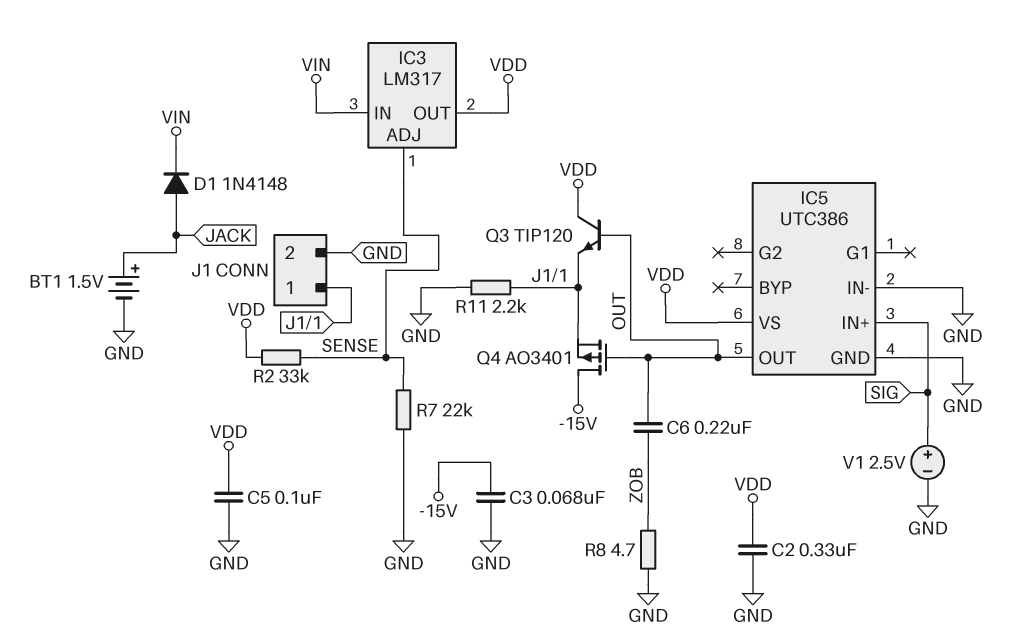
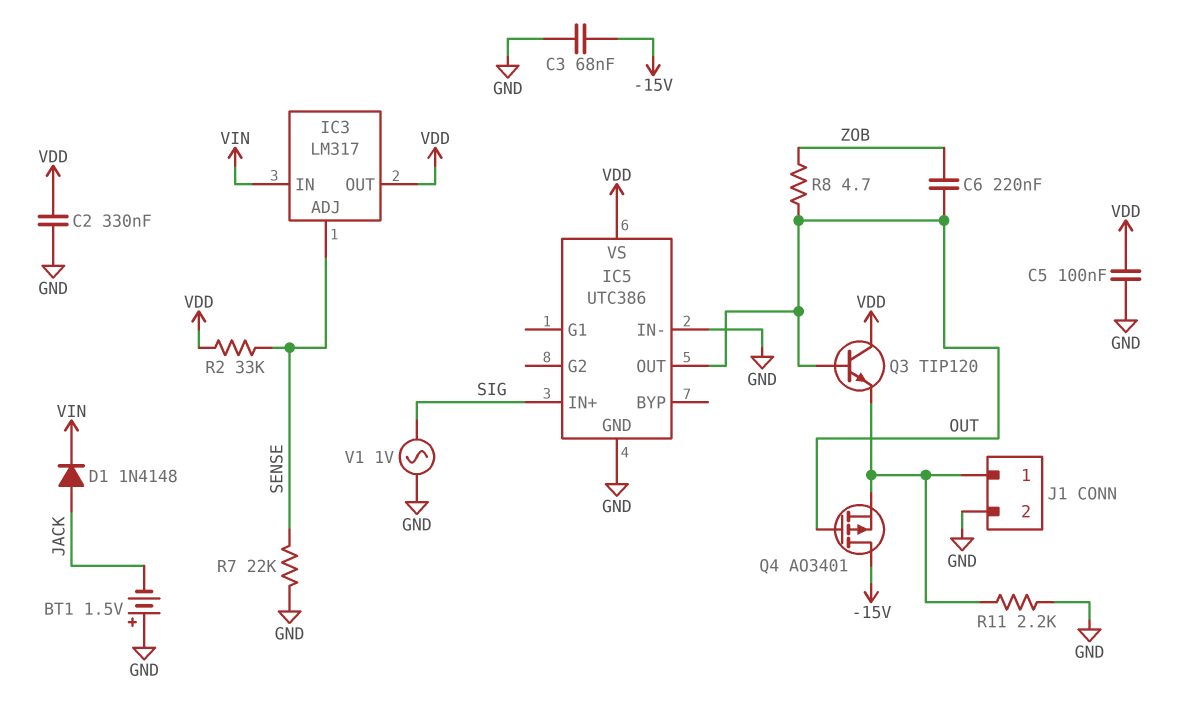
BT1: 1.5V (plus JACK, minus GND) -> 1.5V (plus GND, minus JACK)
R8: 4.7 (GND, ZOB) -> 4.7 (OUT, ZOB)
V1: 2.5V (plus SIG, minus GND) -> AC 1V (GND, SIG)

